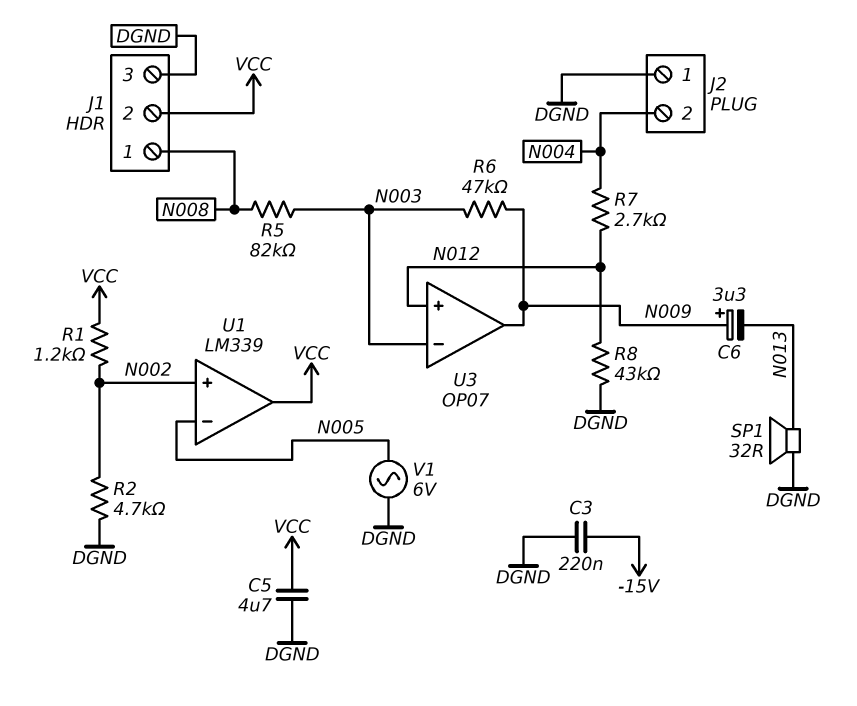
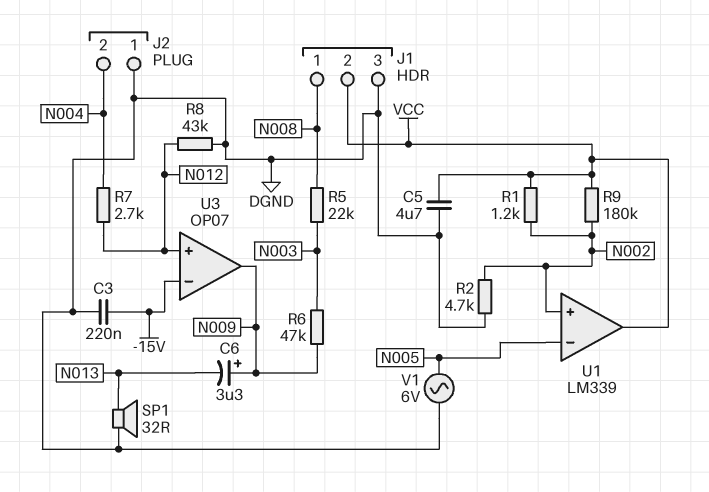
R5: 82k (N003, N008) -> 22k (N003, N008)
R9: none -> 180k (N002, VCC)
U3 pin in-: N003 -> -15V

